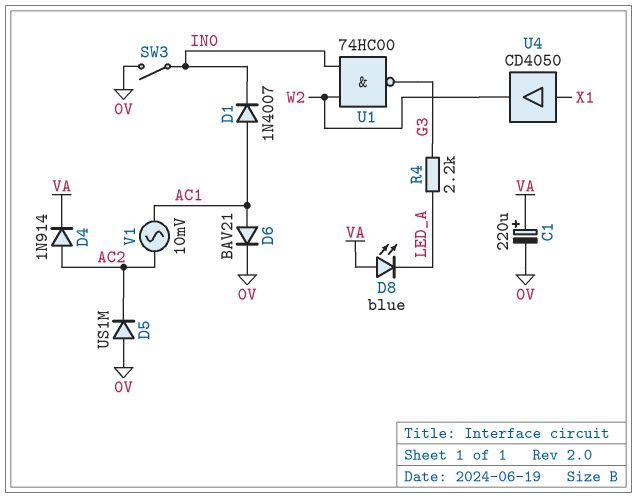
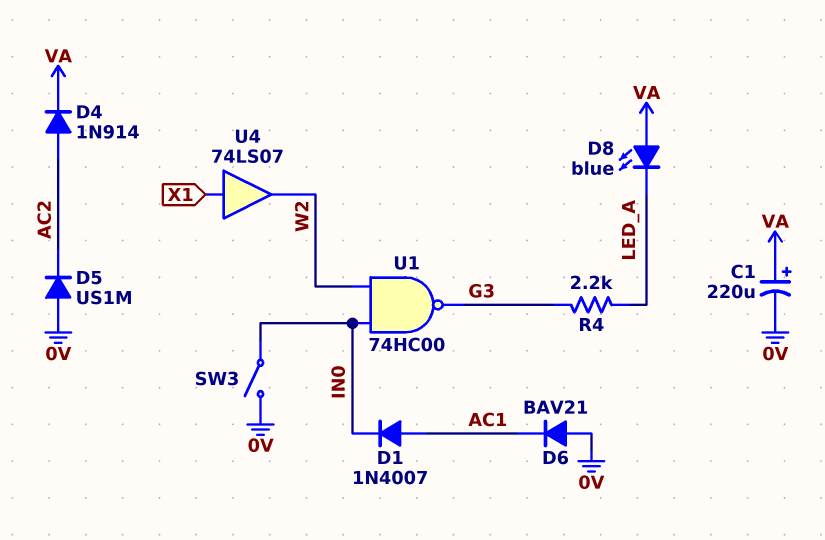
D6: diode BAV21 (A AC1, K 0V) -> diode BAV21 (A 0V, K AC1)
U4: buffer CD4050 (in X1, out W2) -> buffer 74LS07 (in X1, out W2)
V1: AC 10mV (AC1, AC2) -> none

